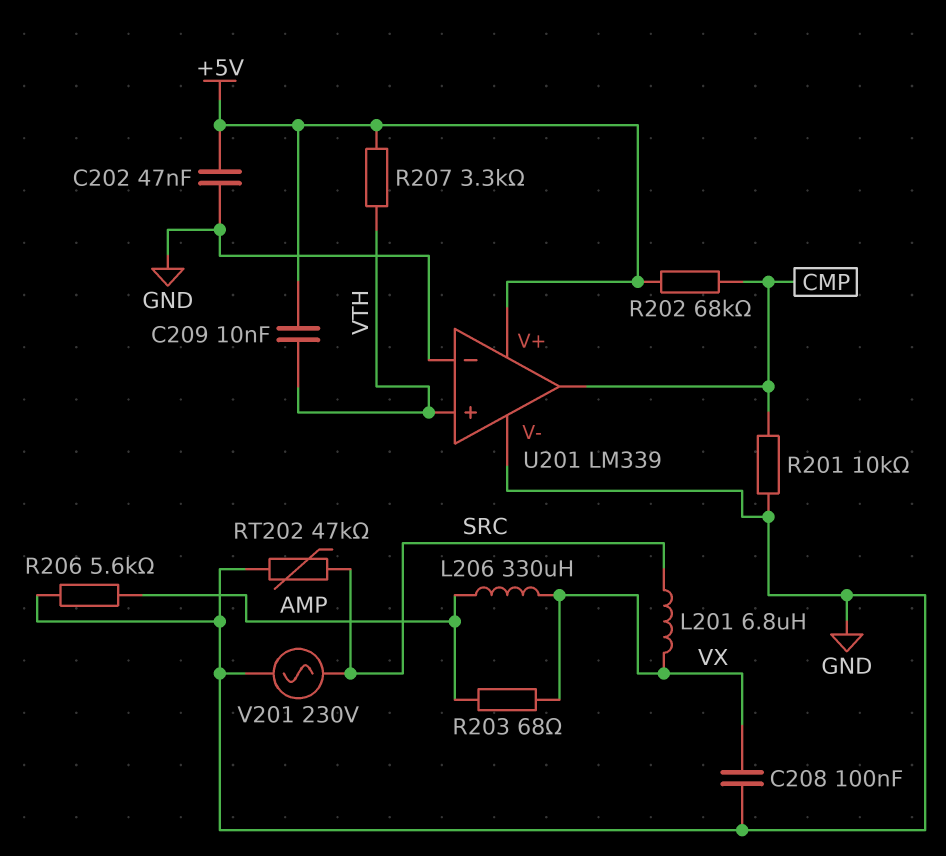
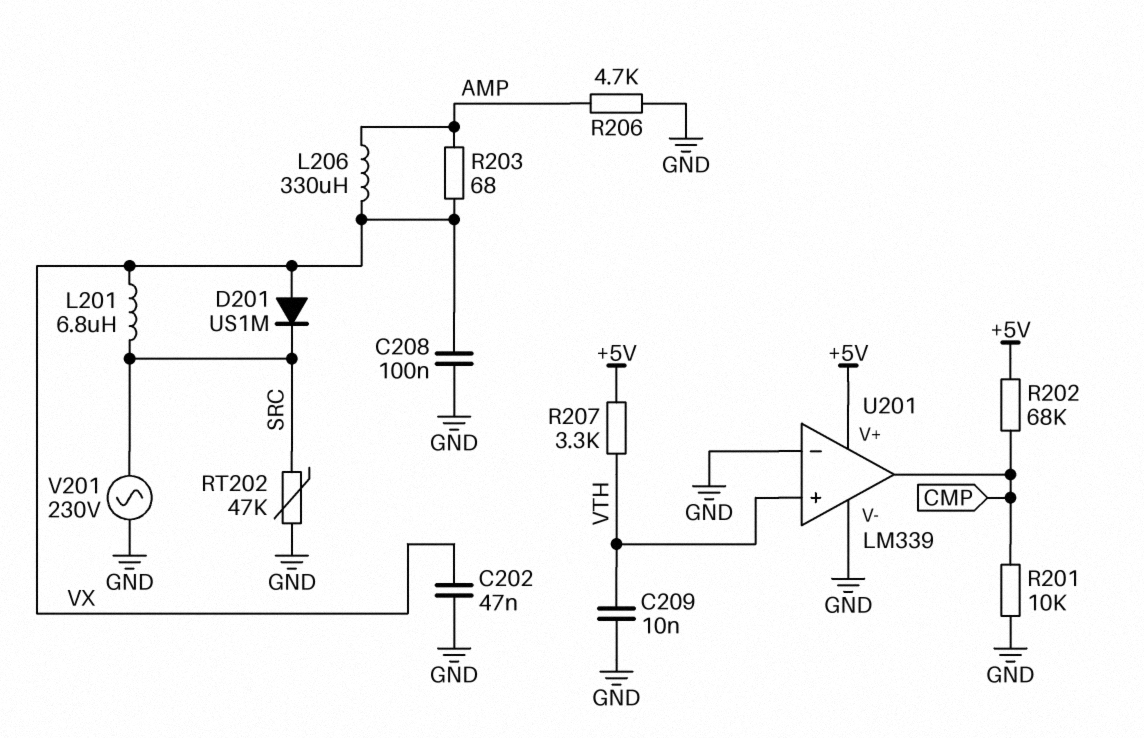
C202: 47nF (+5V, GND) -> 47nF (GND, VX)
C209: 10nF (+5V, VTH) -> 10nF (GND, VTH)
D201: none -> diode US1M (A VX, K SRC)
R206: 5.6k (AMP, GND) -> 4.7k (AMP, GND)

